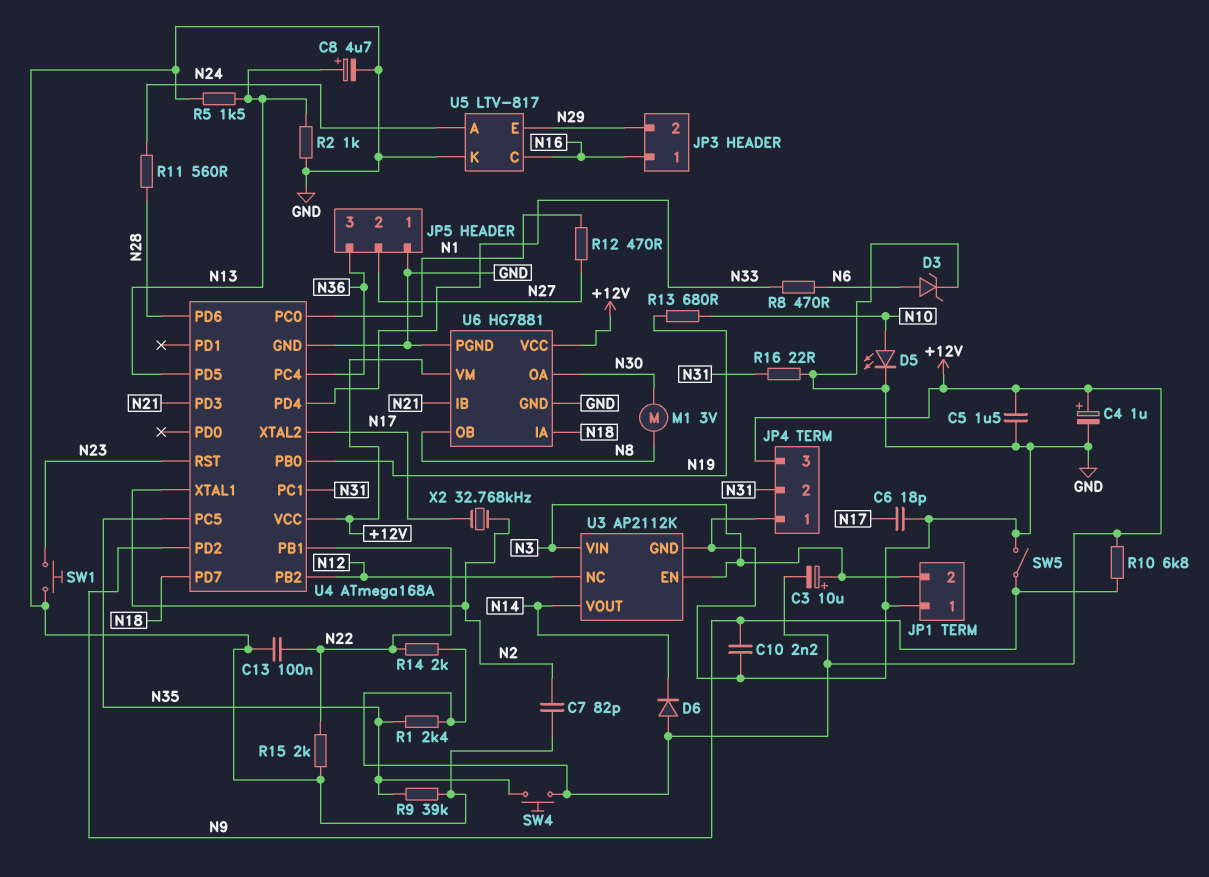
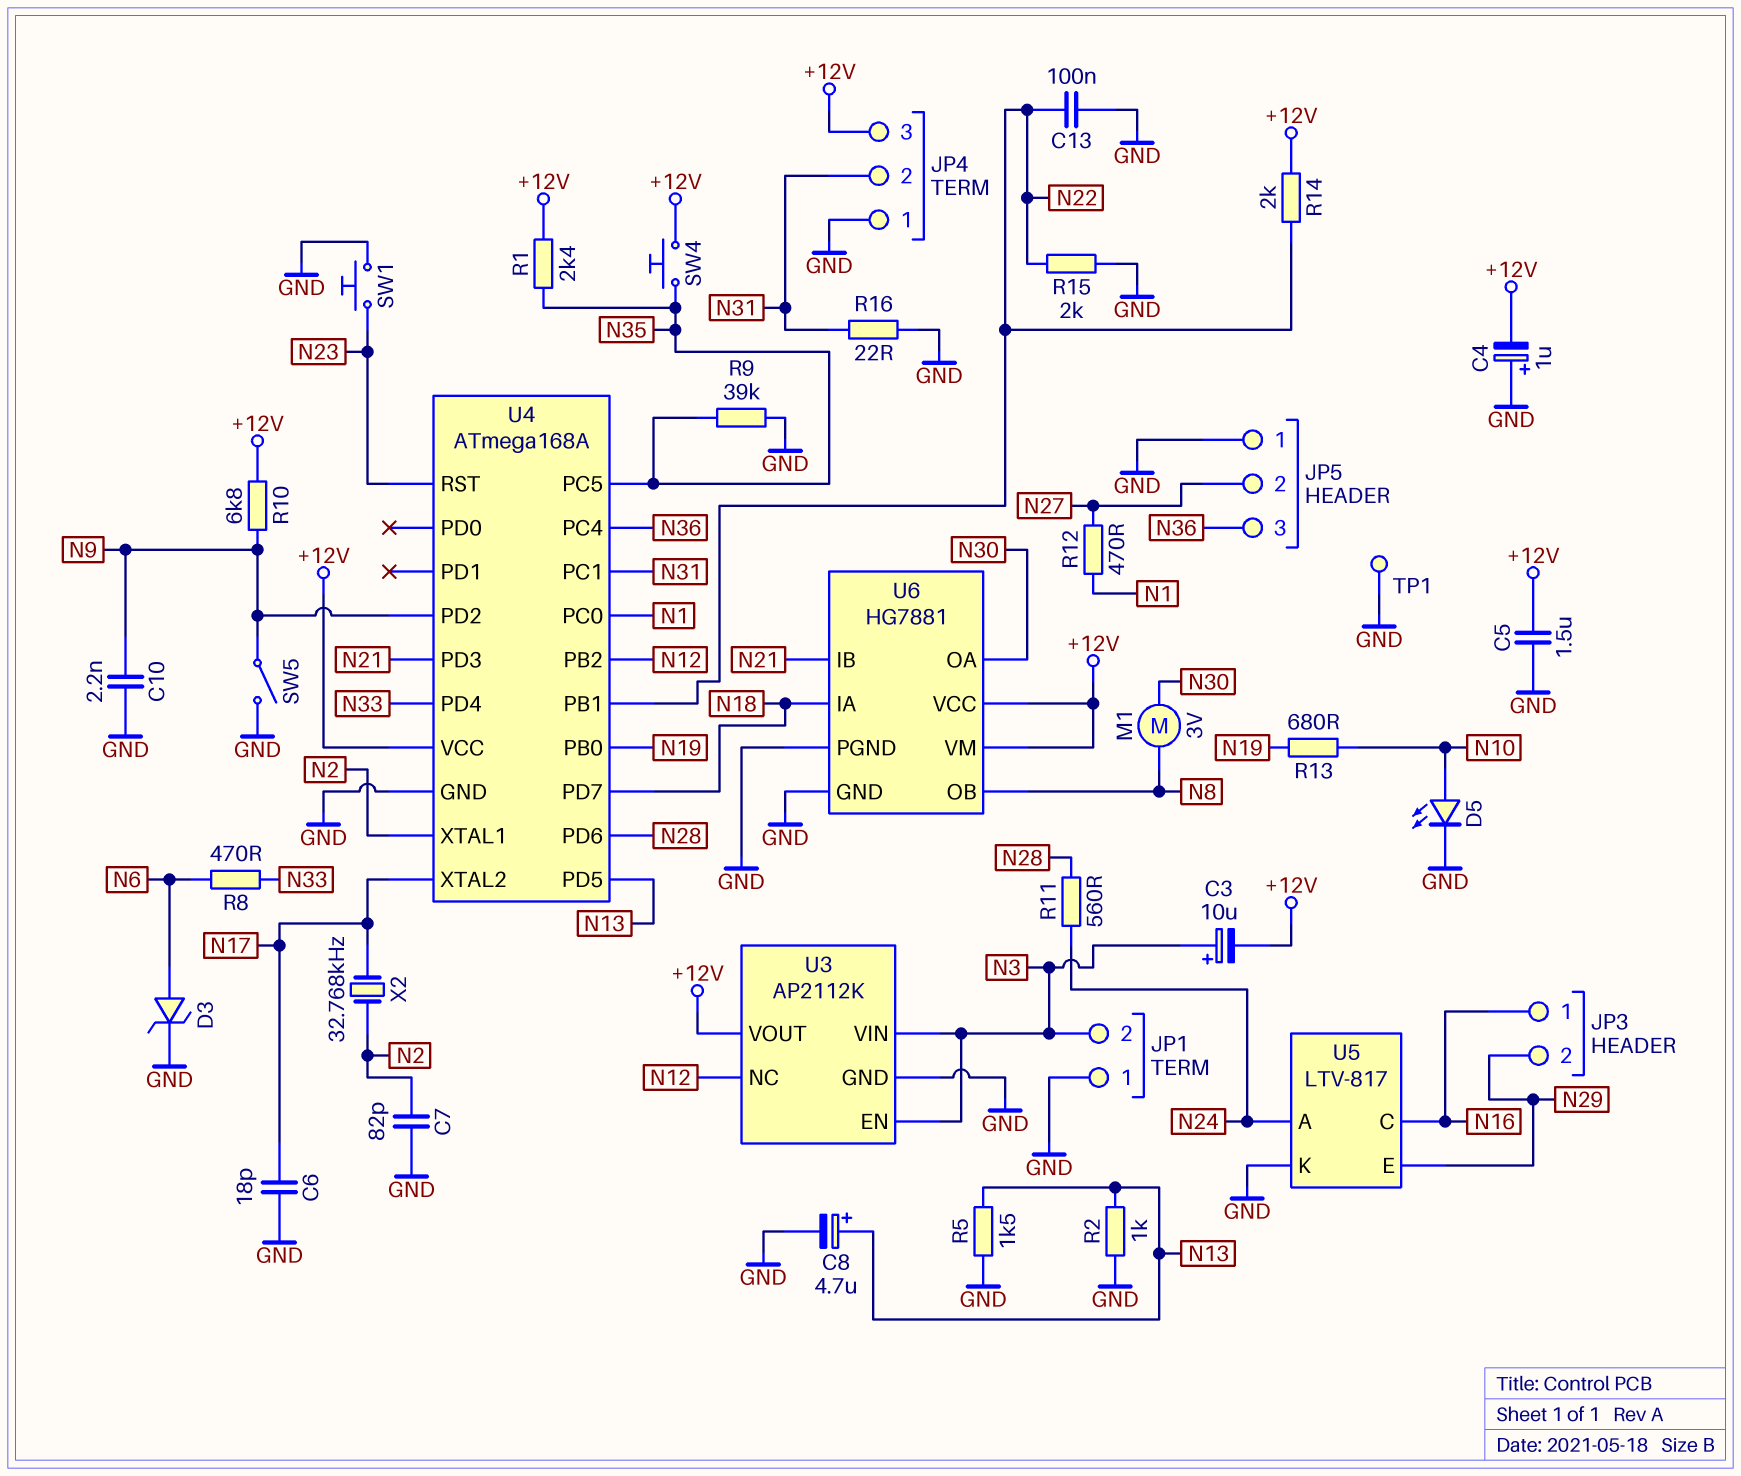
C4: 1uF (plus +12V, minus GND) -> 1uF (plus GND, minus +12V)
D6: diode (A +12V, K N14) -> none
TP1: none -> test point (GND)
U3 pin VOUT: N14 -> +12V

